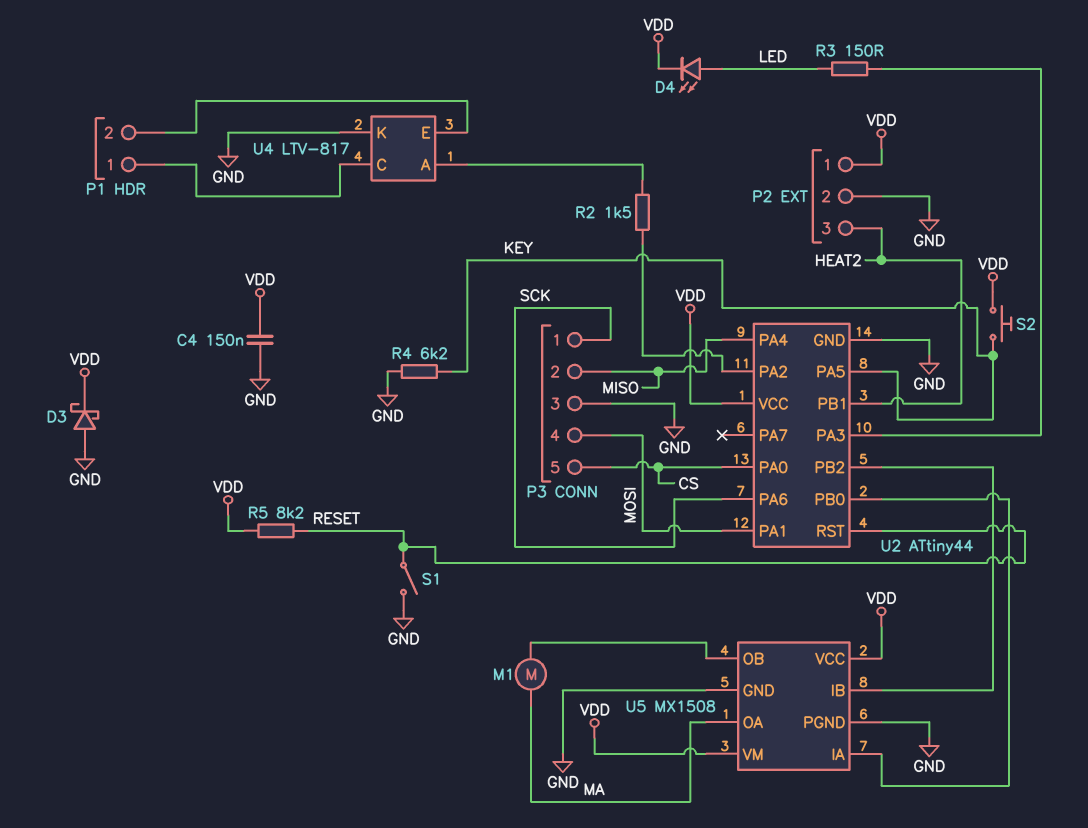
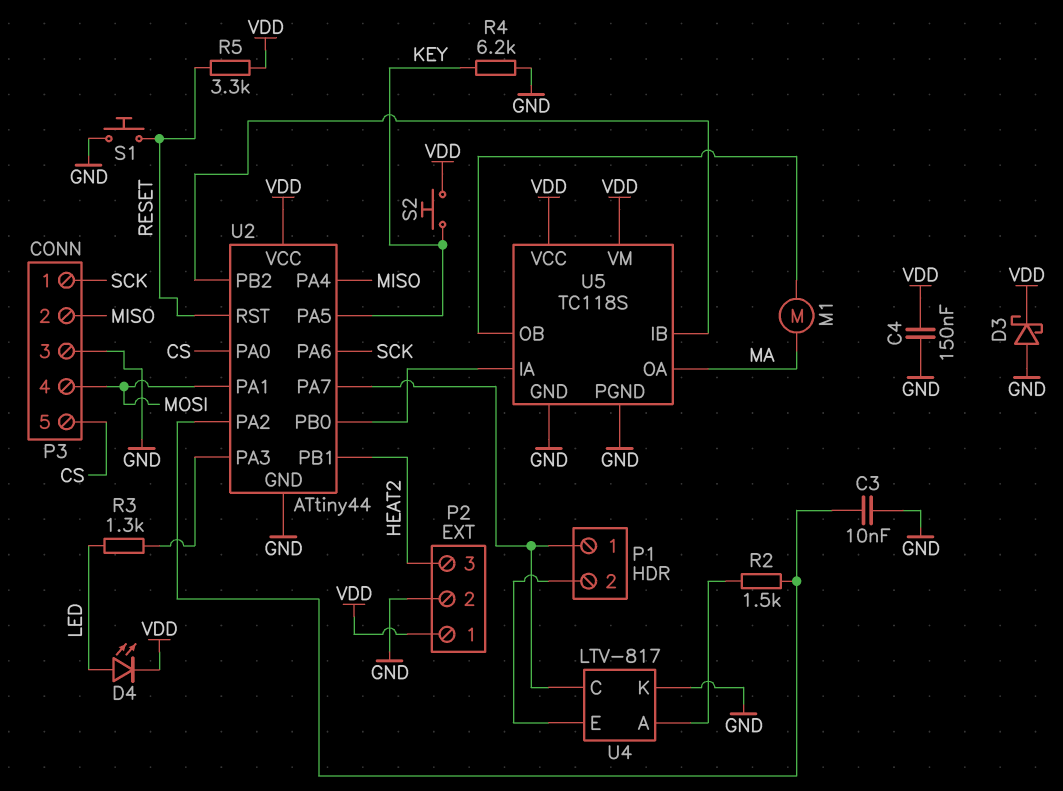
C3: none -> 10nF (GND, U2/PA2)
R3: 150 (LED, U2/PA3) -> 1.3k (LED, U2/PA3)
R5: 8.2k (RESET, VDD) -> 3.3k (RESET, VDD)
S1: switch (GND, RESET) -> button (GND, RESET)
U2 pin PA7: none -> P1/1
U5: MX1508 -> TC118S

